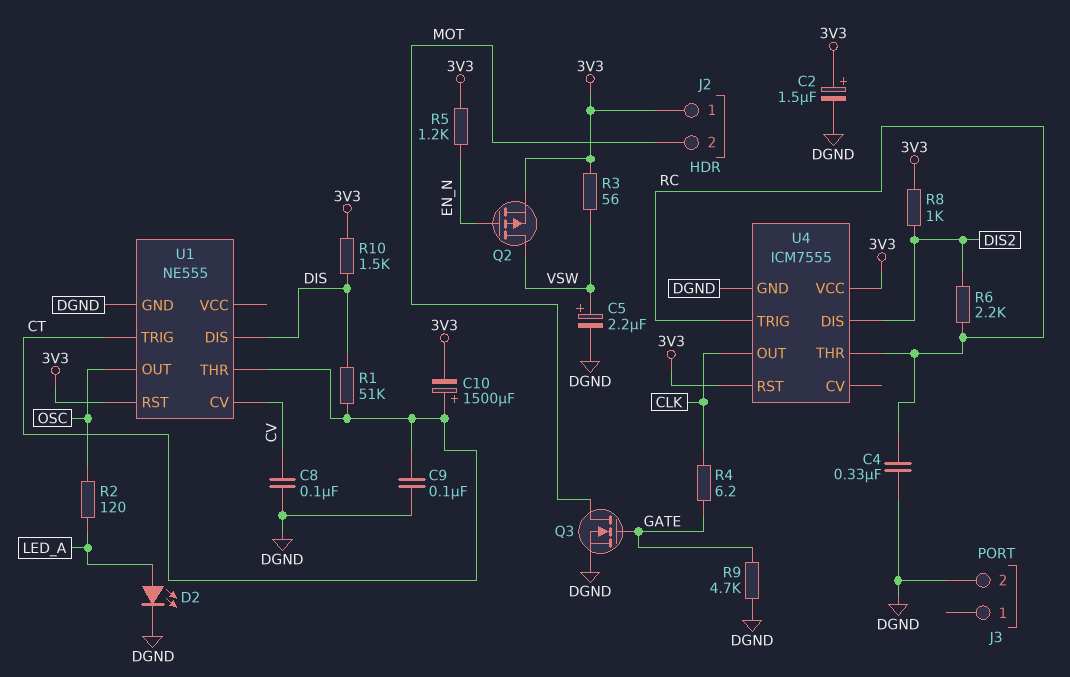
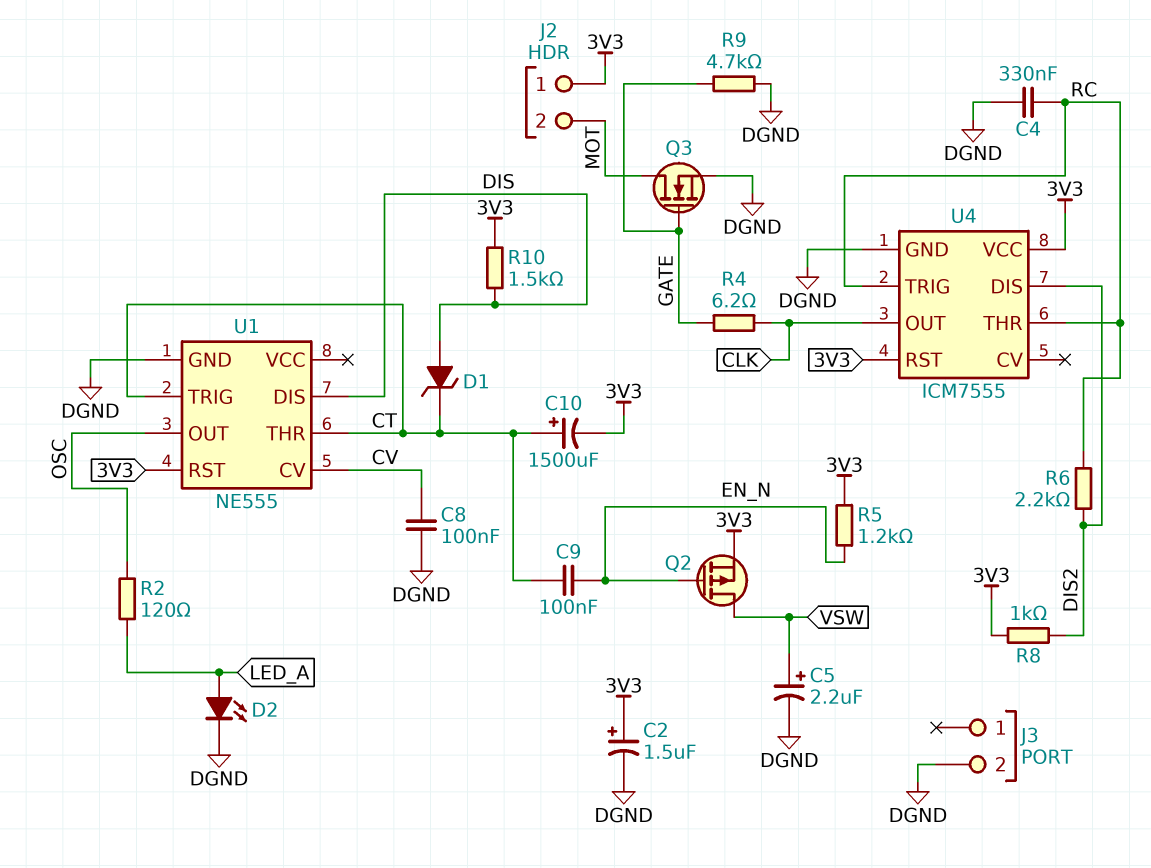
C9: 100nF (CT, DGND) -> 100nF (CT, EN_N)
D1: none -> zener (A DIS, K CT)
R1: 51k (CT, DIS) -> none
R3: 56 (3V3, VSW) -> none

